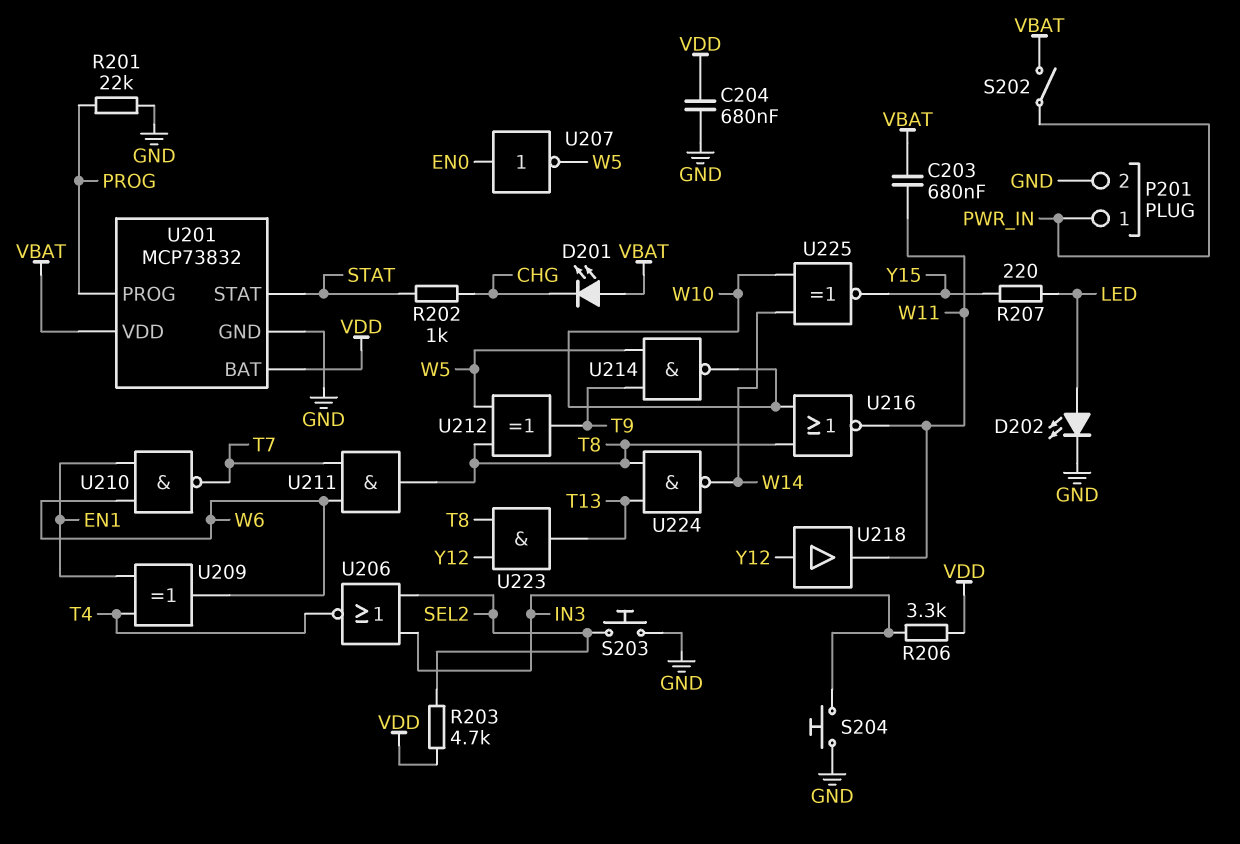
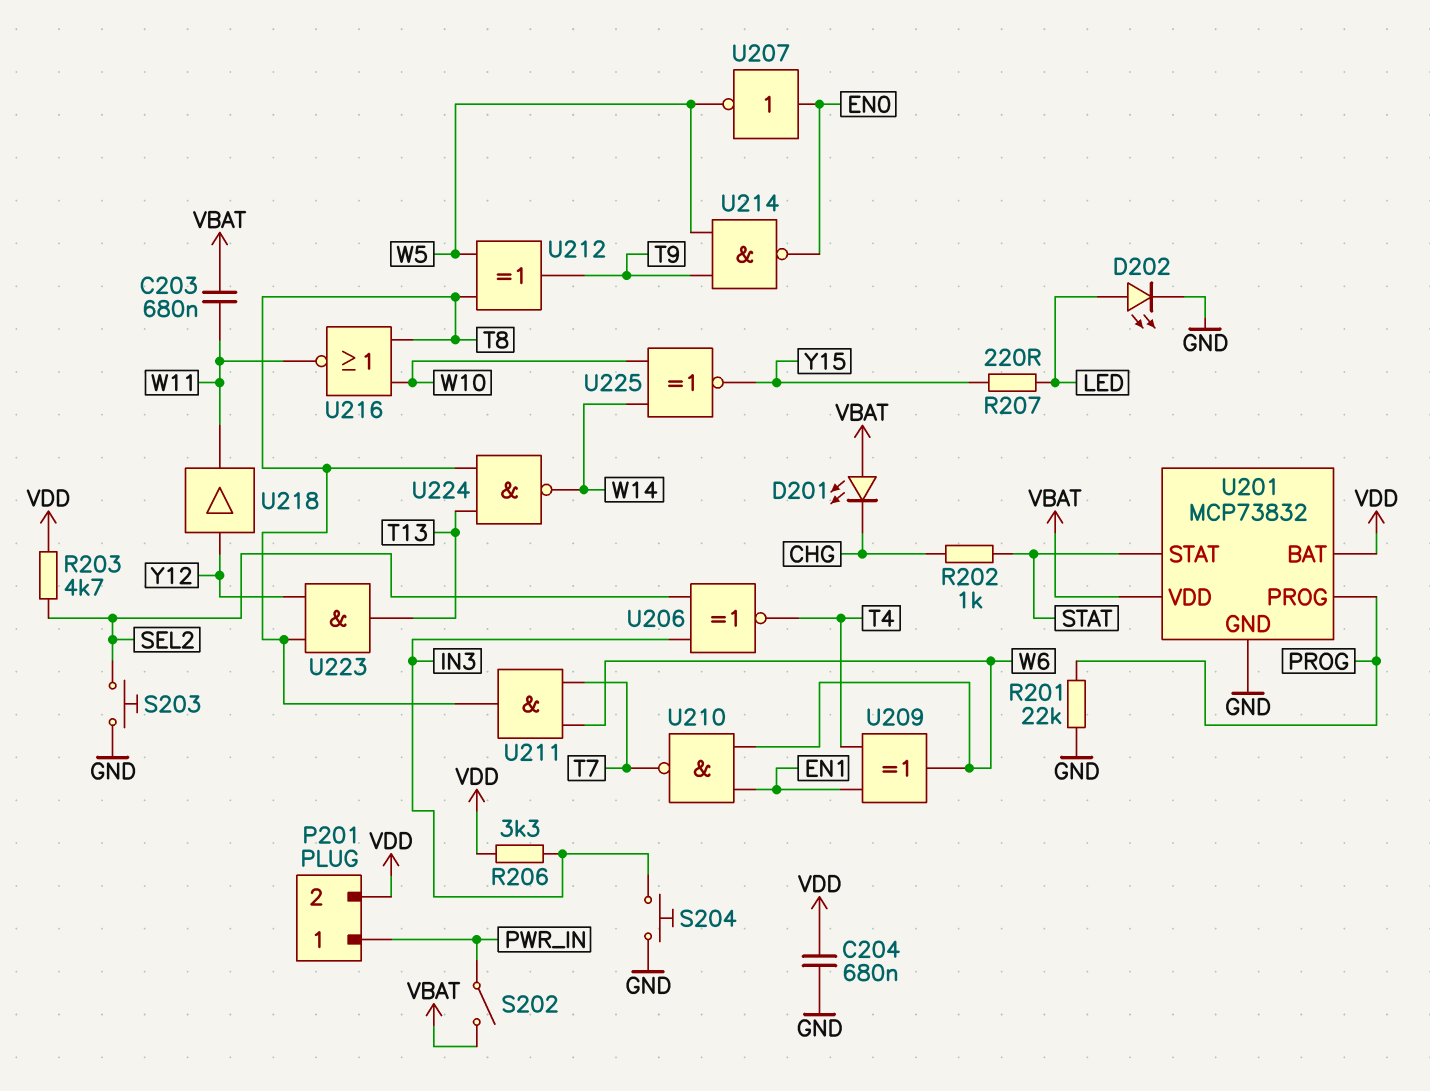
P201 pin 2: GND -> VDD
U206: NOR (in IN3, in SEL2, out T4) -> XNOR (in IN3, in SEL2, out T4)
U214: NAND (in T9, in W5, out W10) -> NAND (in T9, in W5, out EN0)

